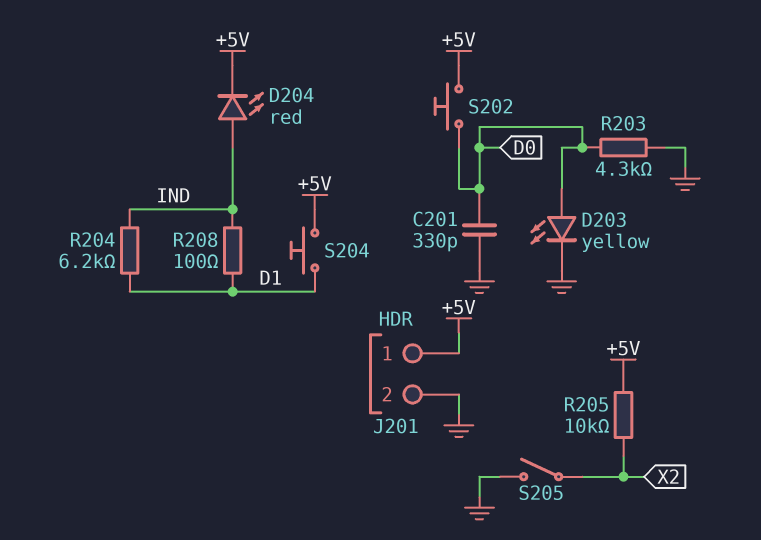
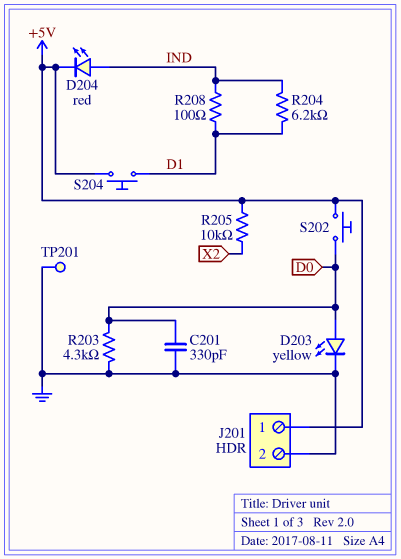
S205: switch (GND, X2) -> none
TP201: none -> test point (GND)

